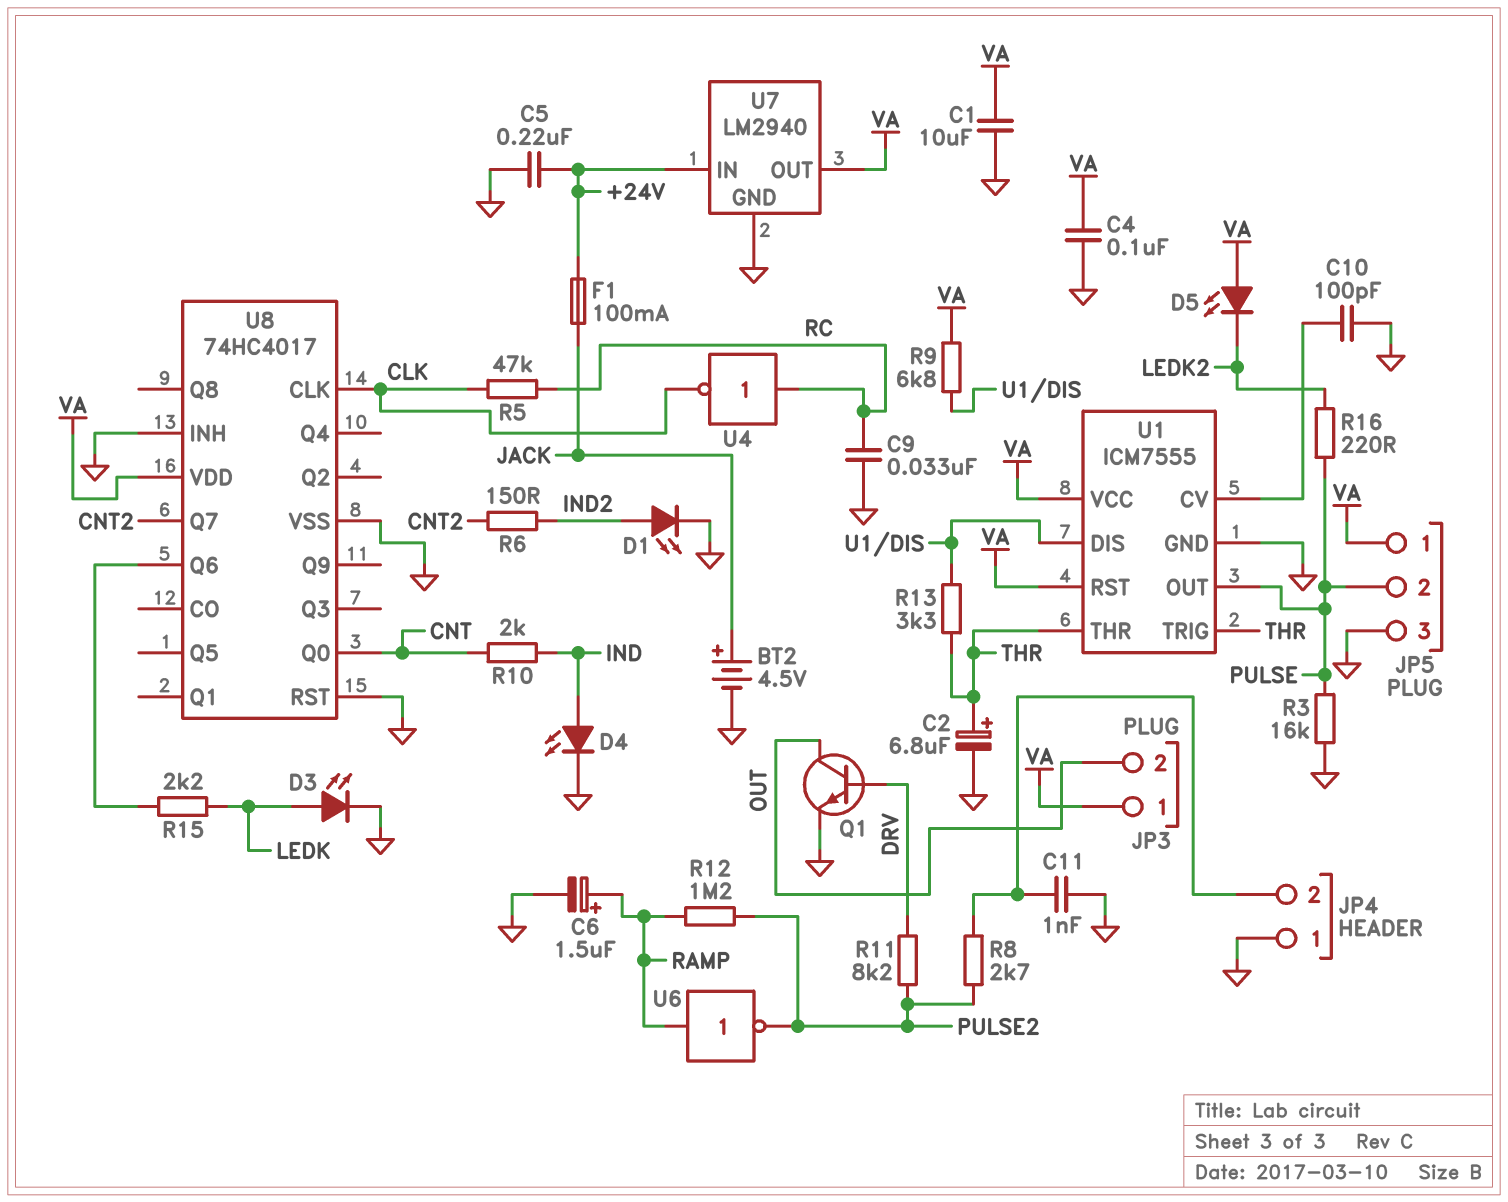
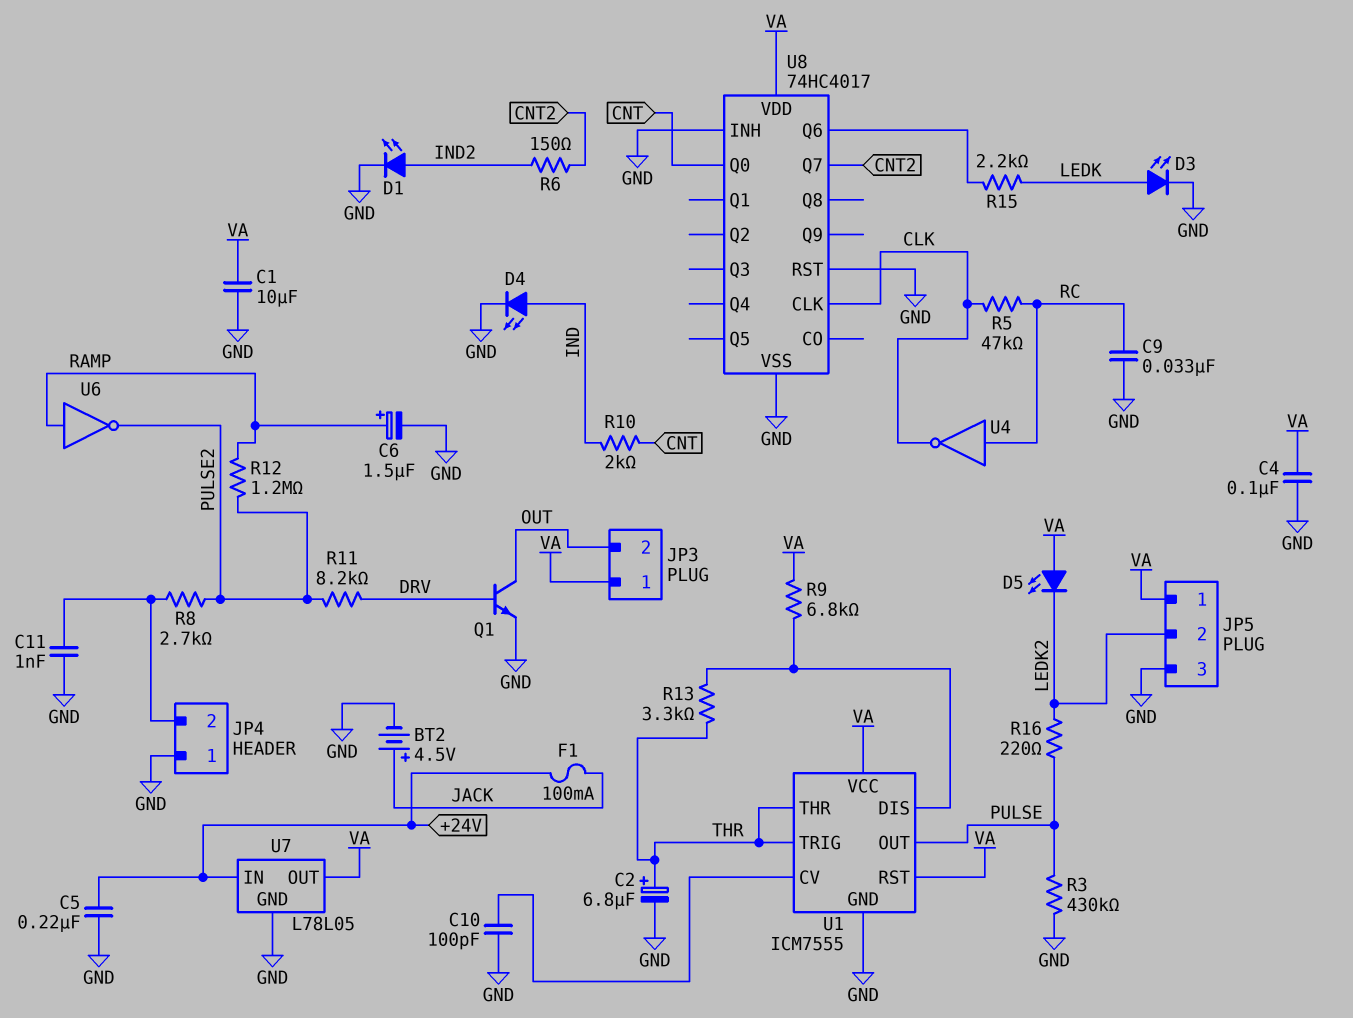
JP5 pin 2: PULSE -> LEDK2
R3: 16k (GND, PULSE) -> 430k (GND, PULSE)
U7: LM2940 -> L78L05

